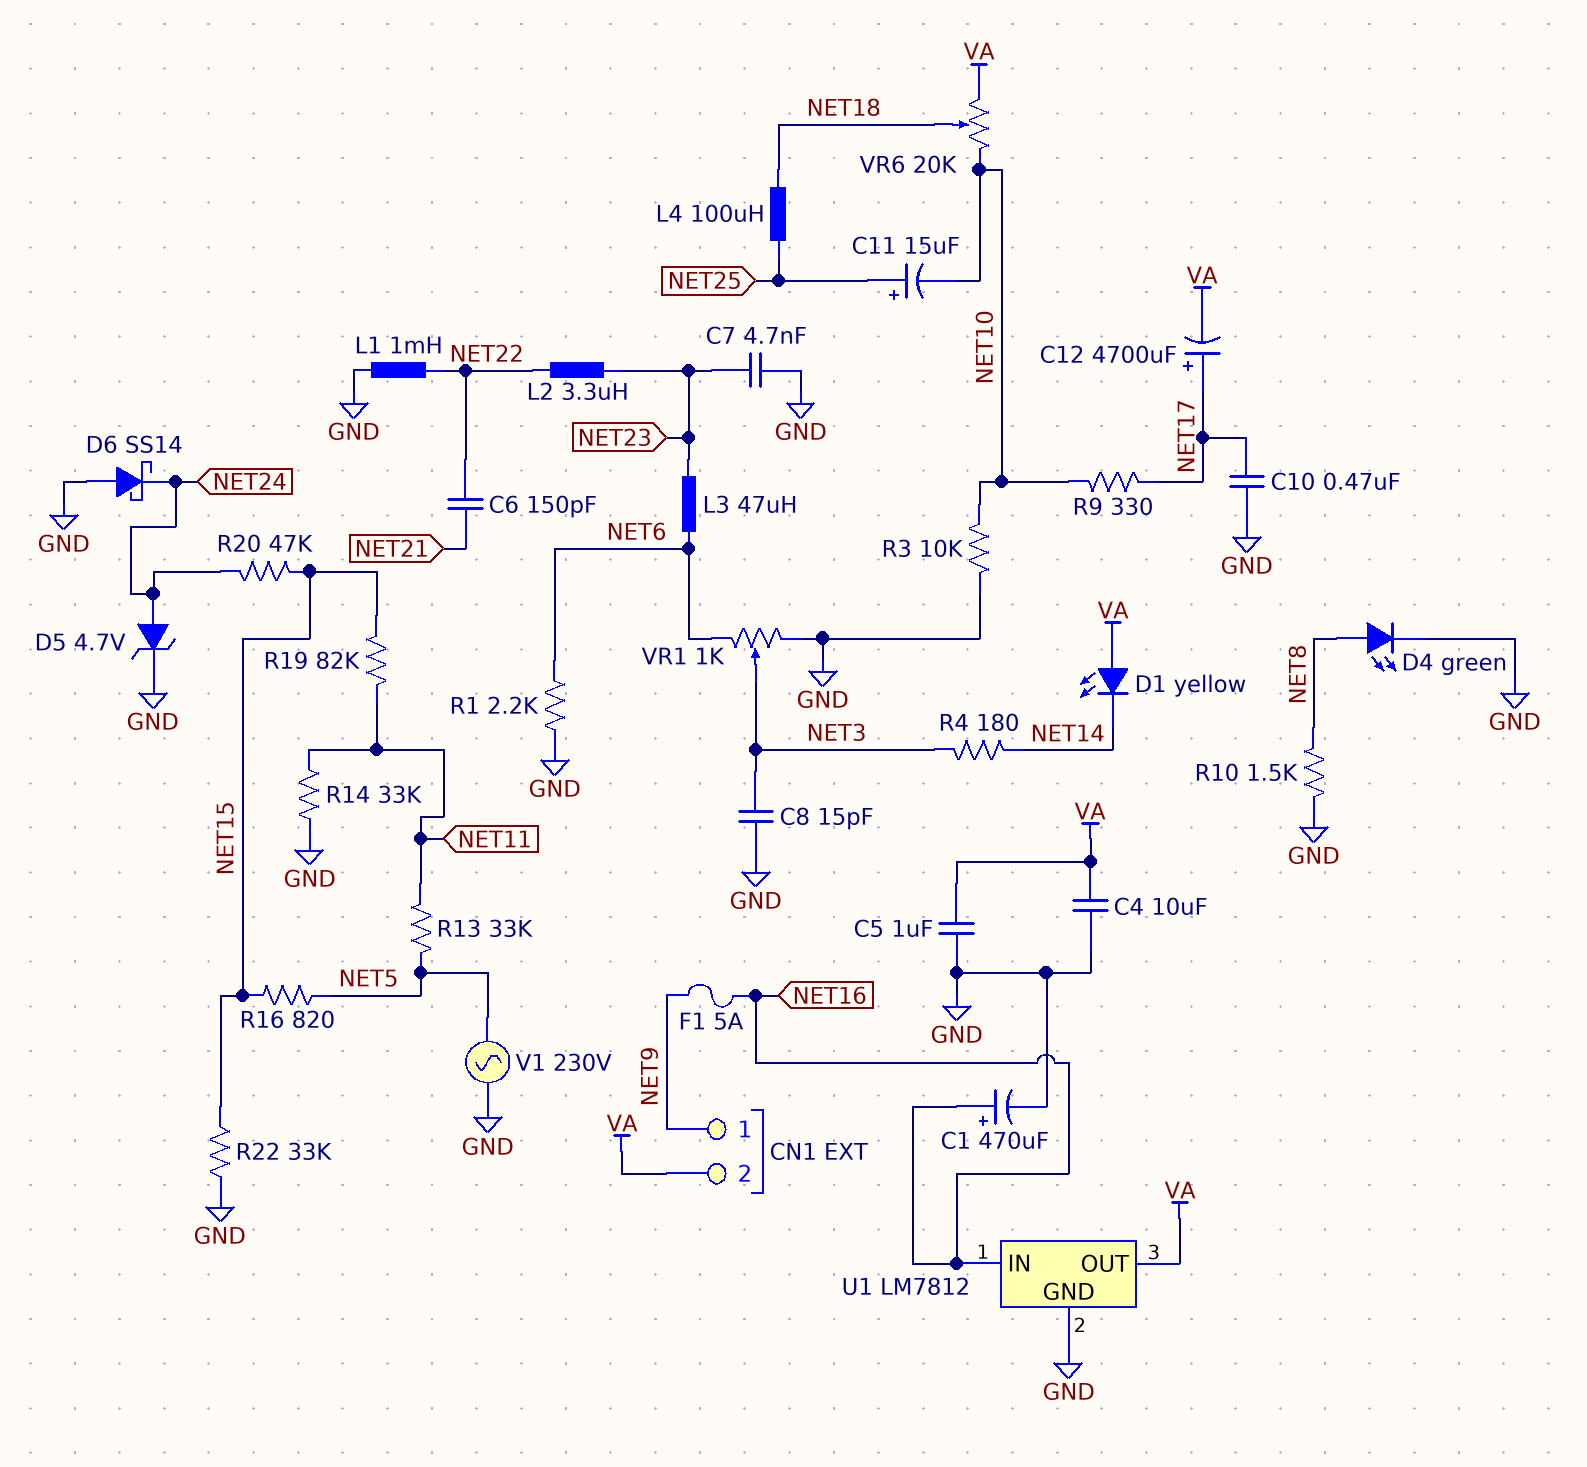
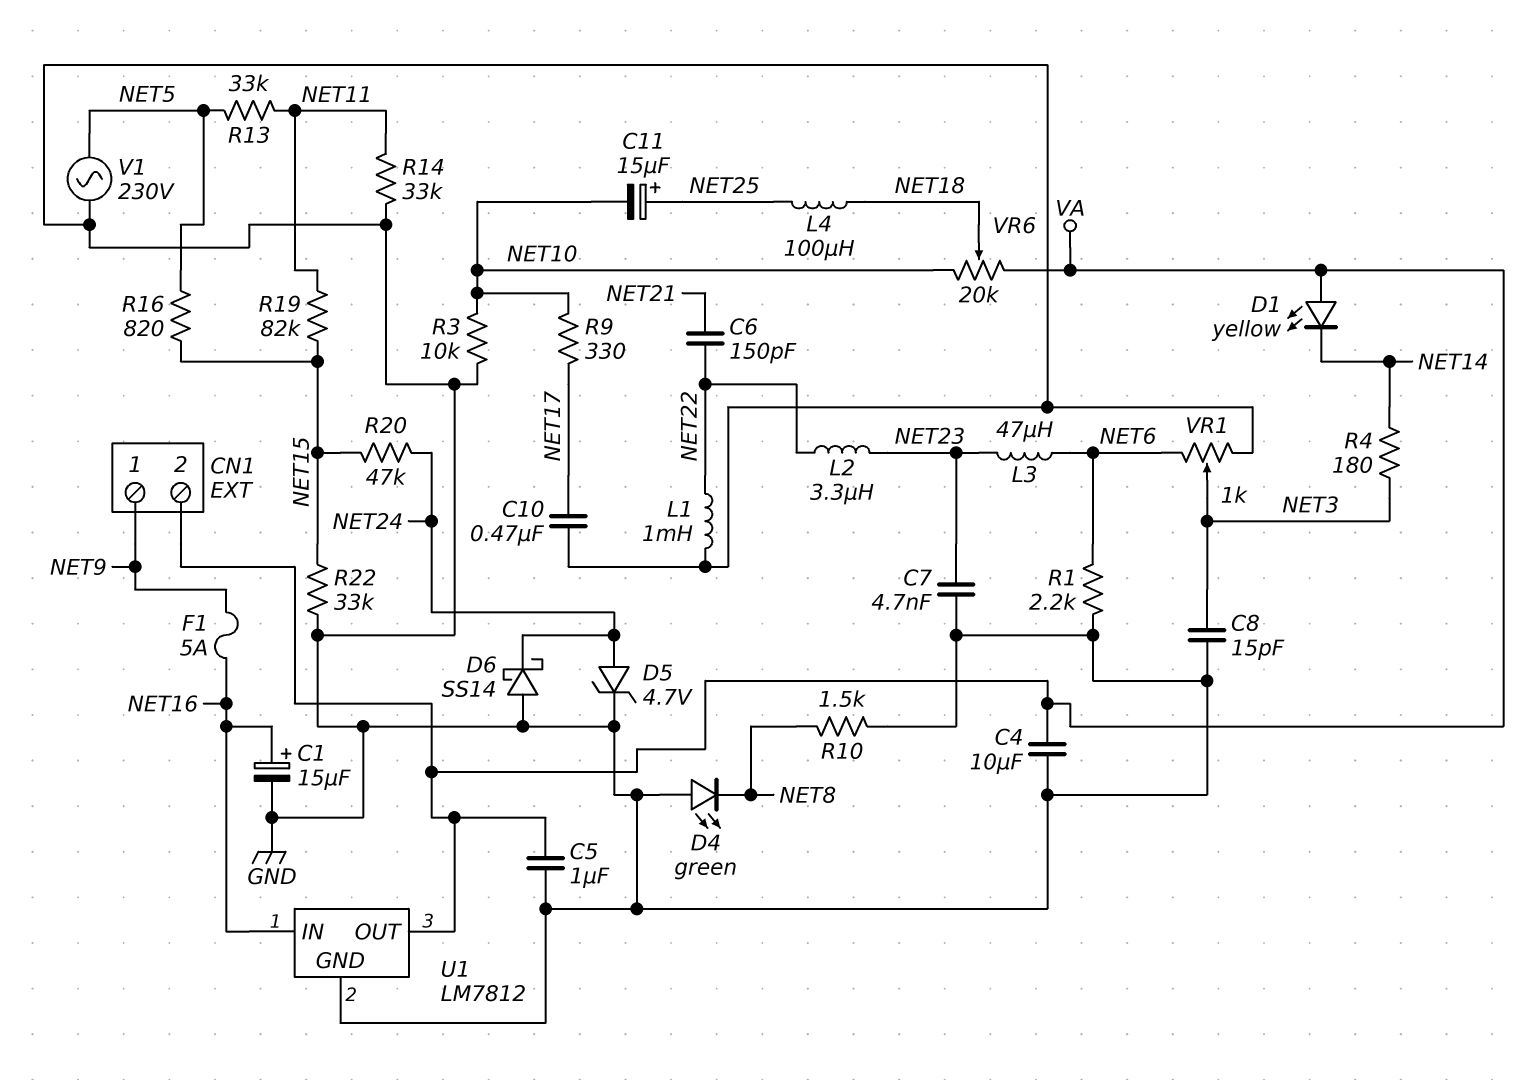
C1: 470uF (plus NET16, minus GND) -> 15uF (plus NET16, minus GND)
C12: 4700uF (plus NET17, minus VA) -> none
D4: LED green (A NET8, K GND) -> LED green (A GND, K NET8)

